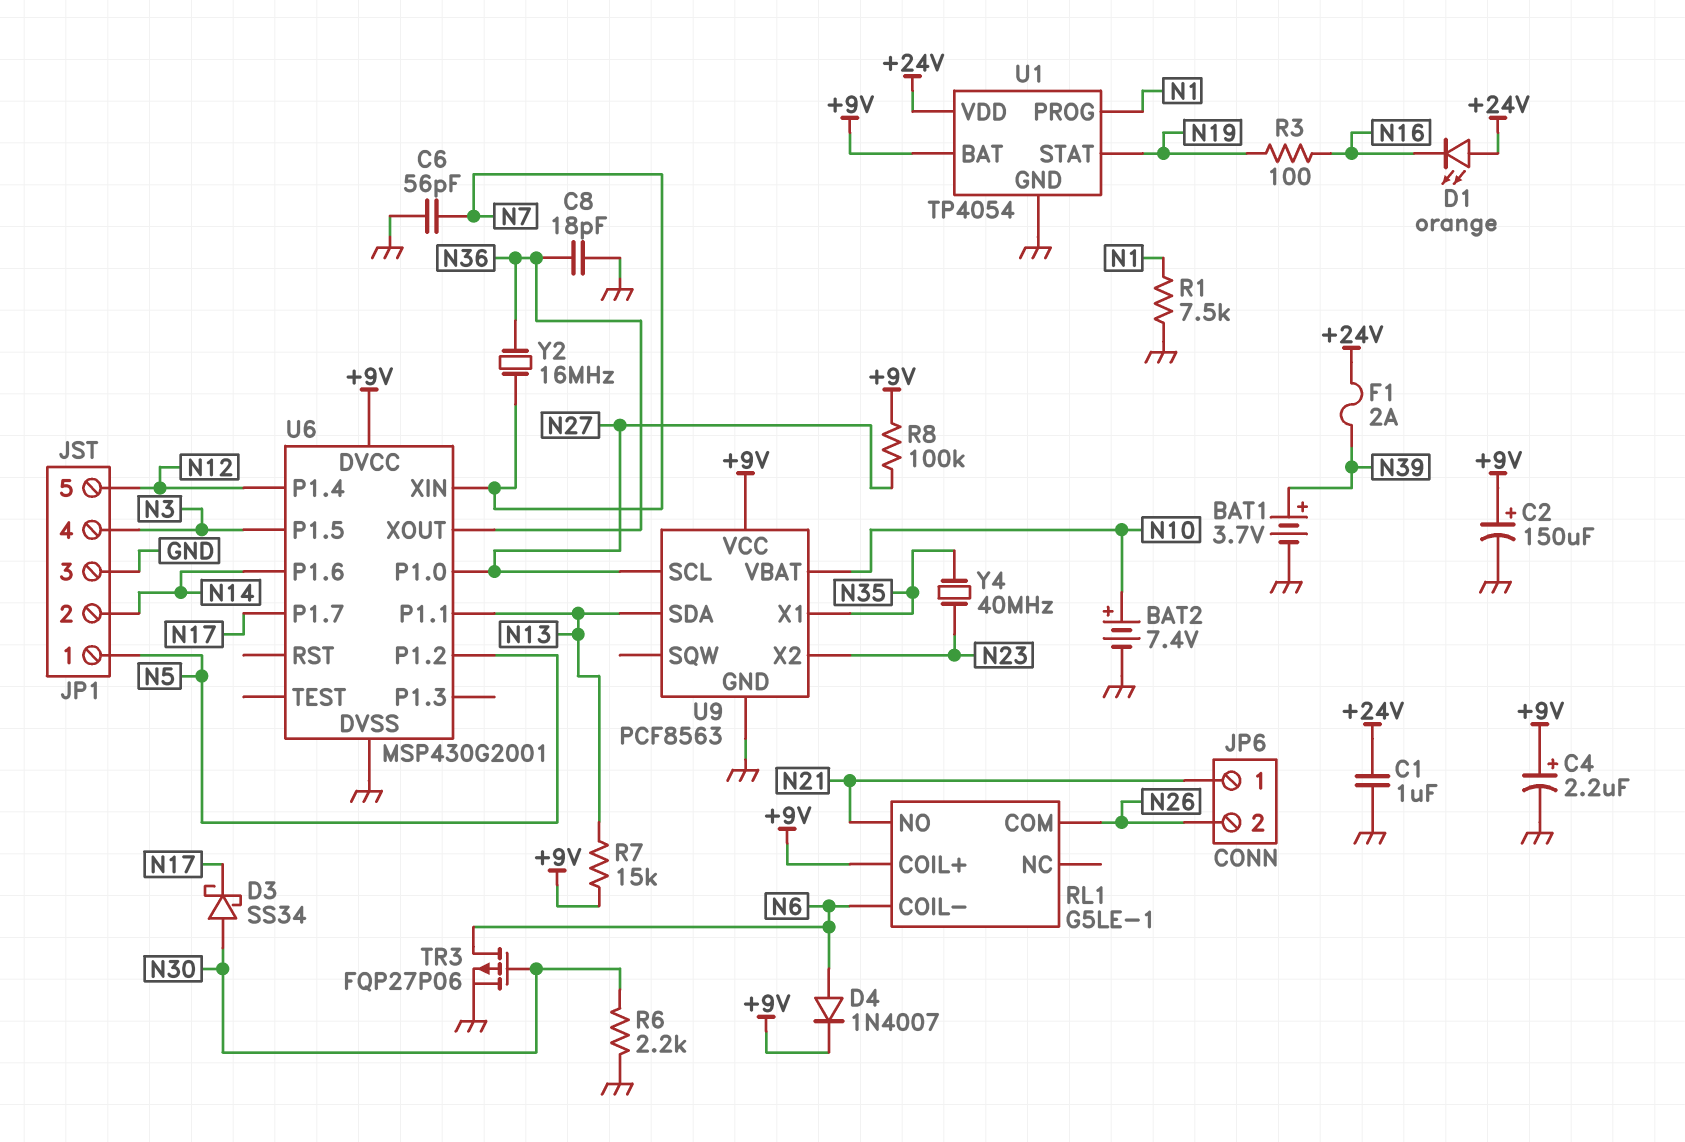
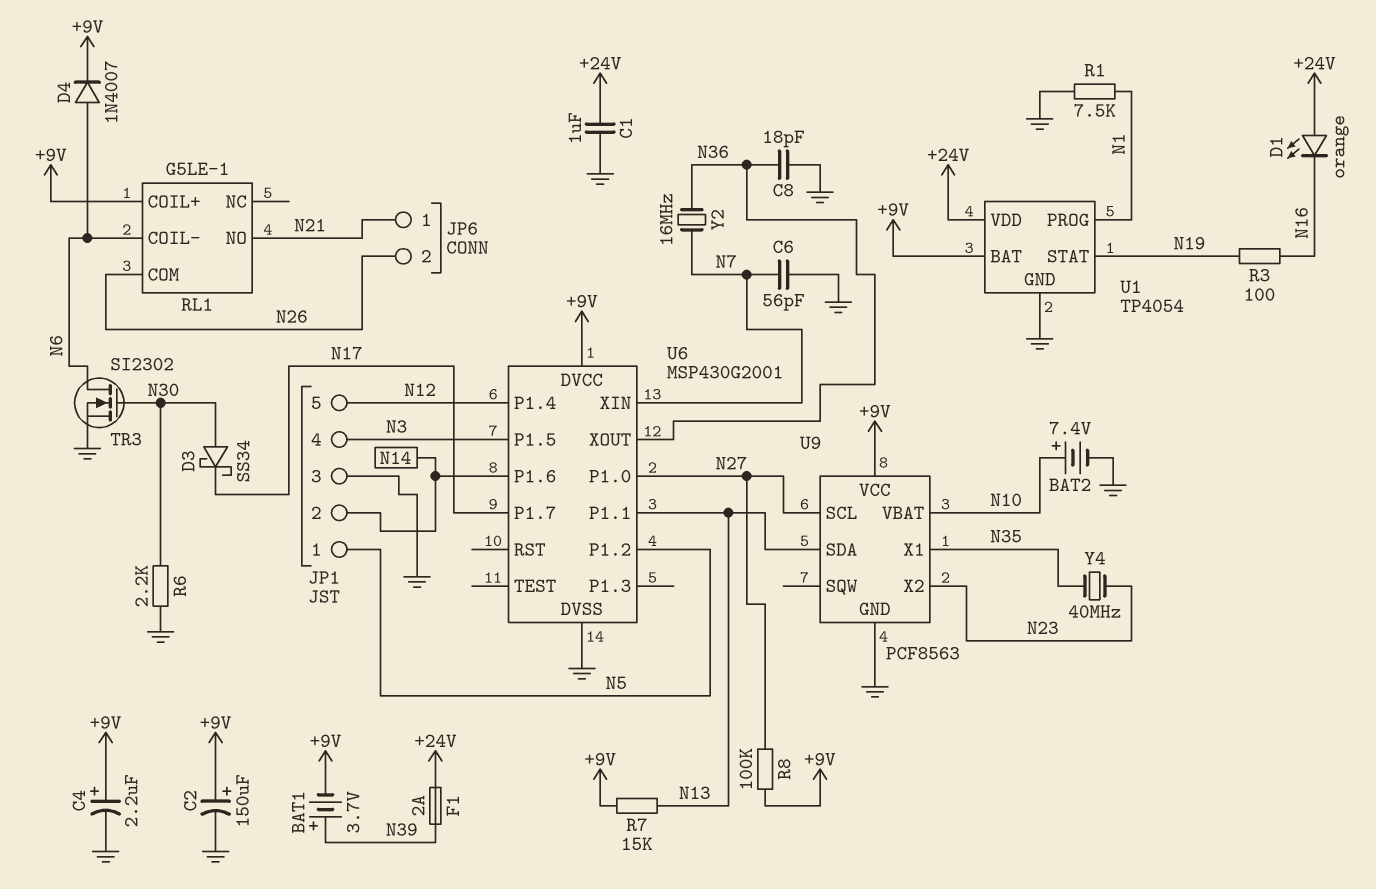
BAT1: 3.7V (plus N39, minus GND) -> 3.7V (plus N39, minus +9V)
TR3: PMOS FQP27P06 (G N30, D N6, S GND) -> NMOS SI2302 (G N30, D N6, S GND)

